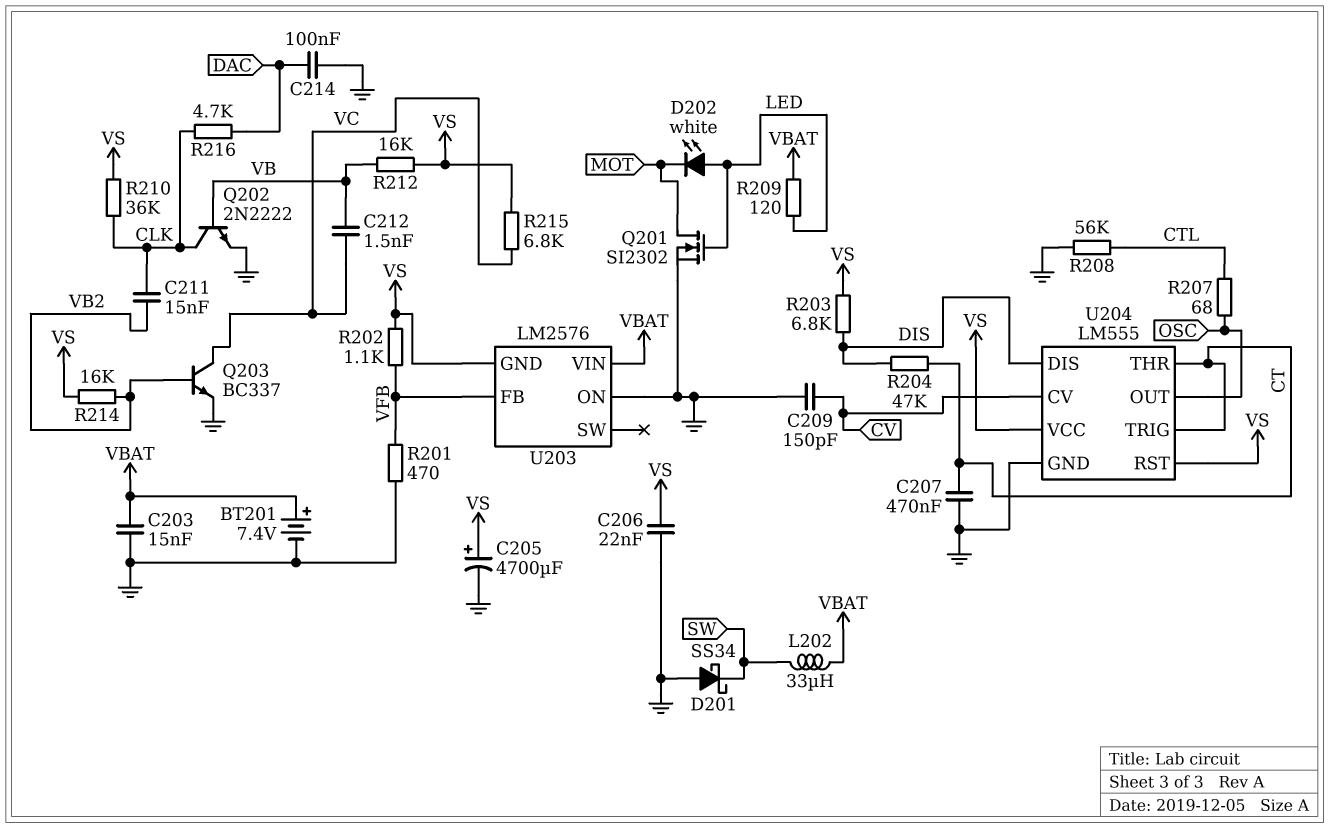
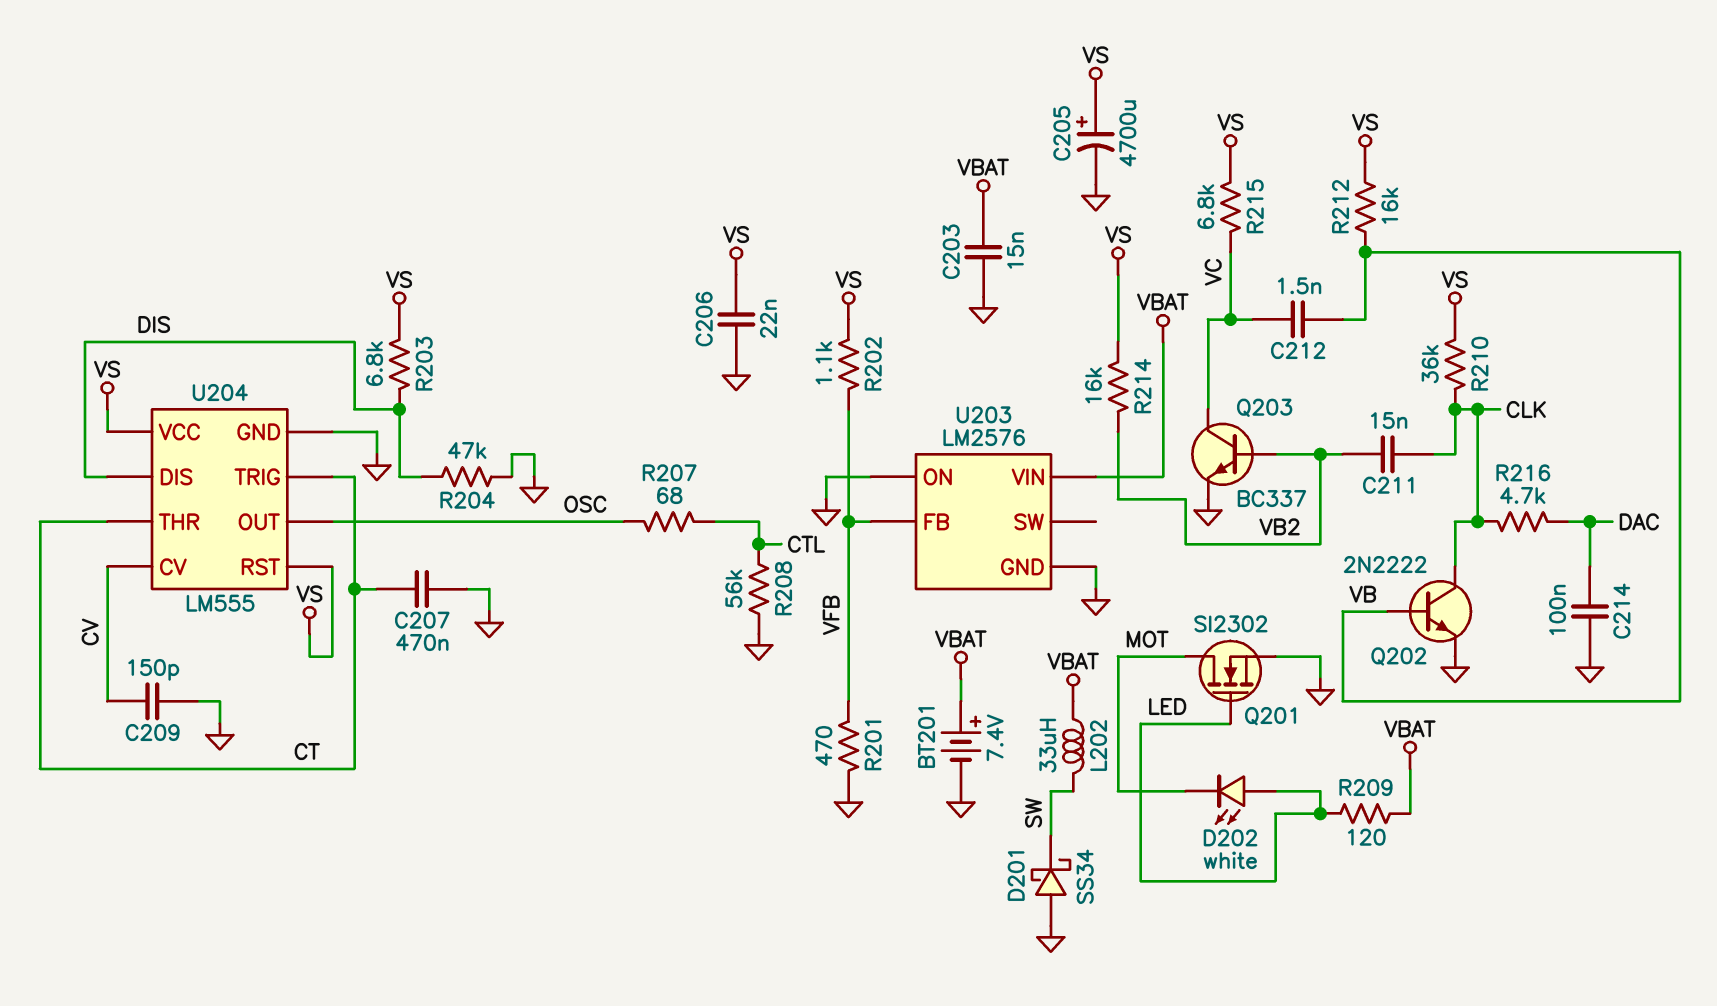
R204: 47k (CT, DIS) -> 47k (DIS, GND)
U203 pin GND: VS -> GND

